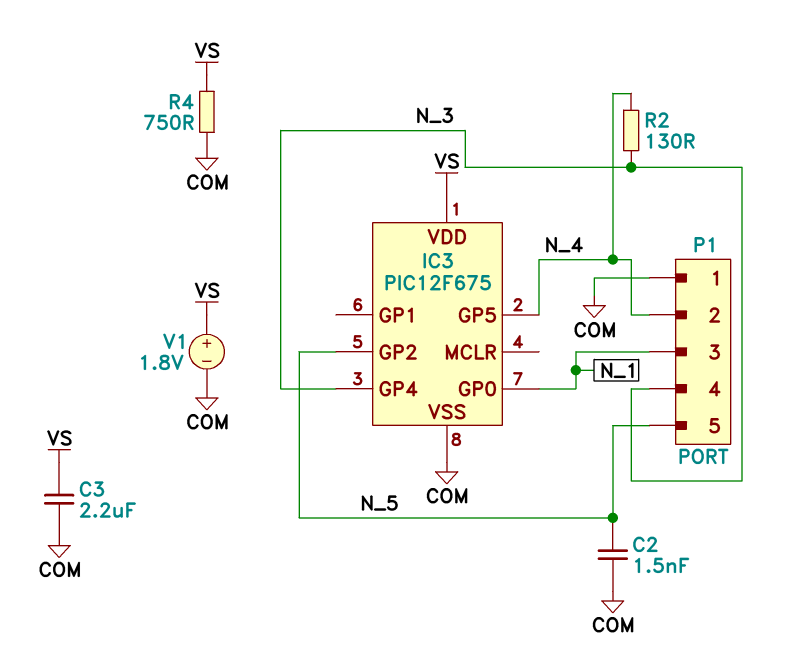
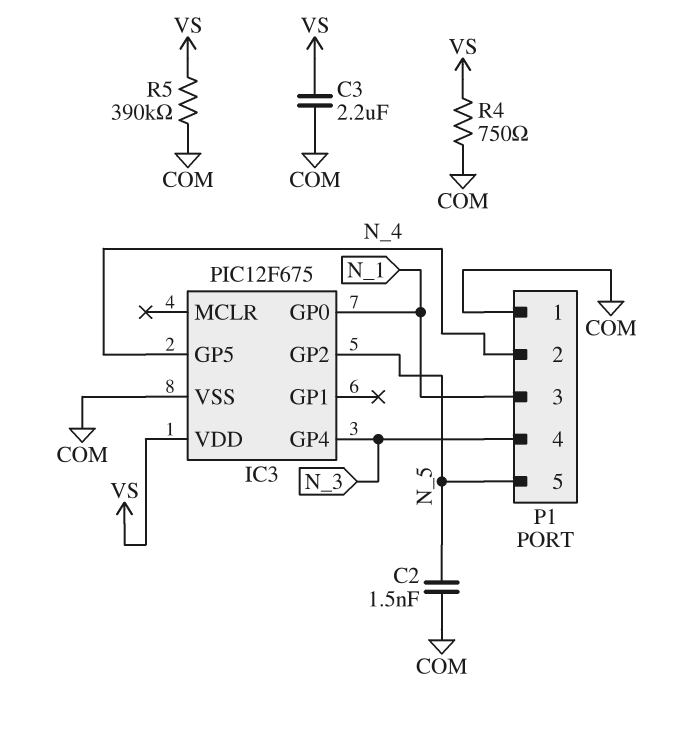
R2: 130 (N_3, N_4) -> none
R5: none -> 390k (COM, VS)
V1: 1.8V (plus VS, minus COM) -> none

